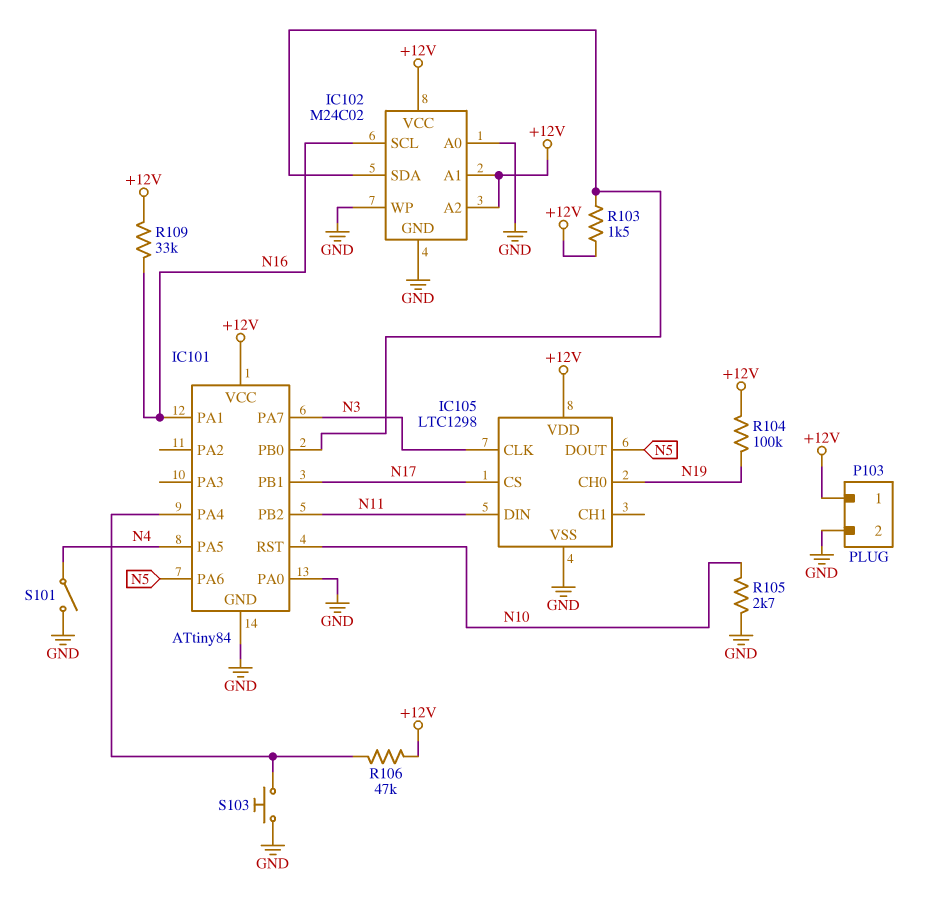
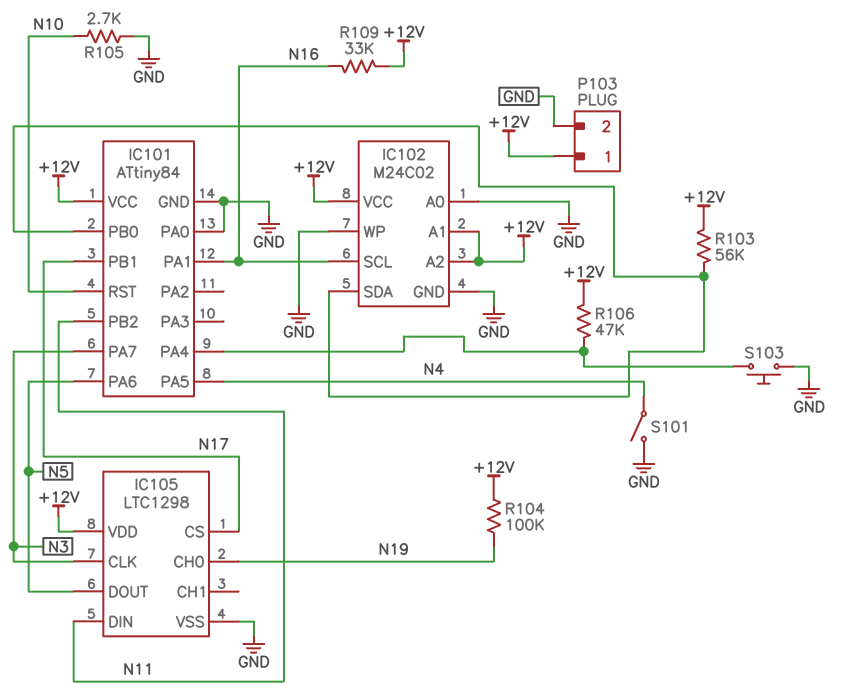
R103: 1.5k (+12V, IC101/PB0) -> 56k (+12V, IC101/PB0)

